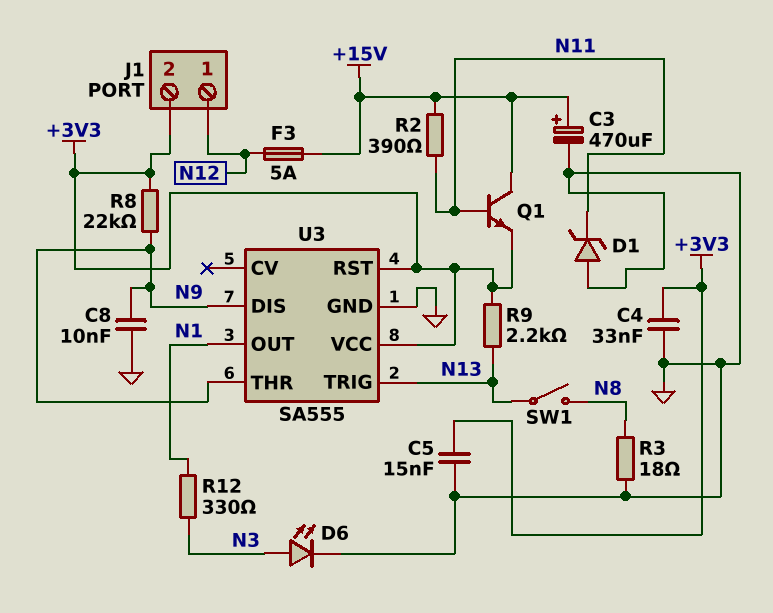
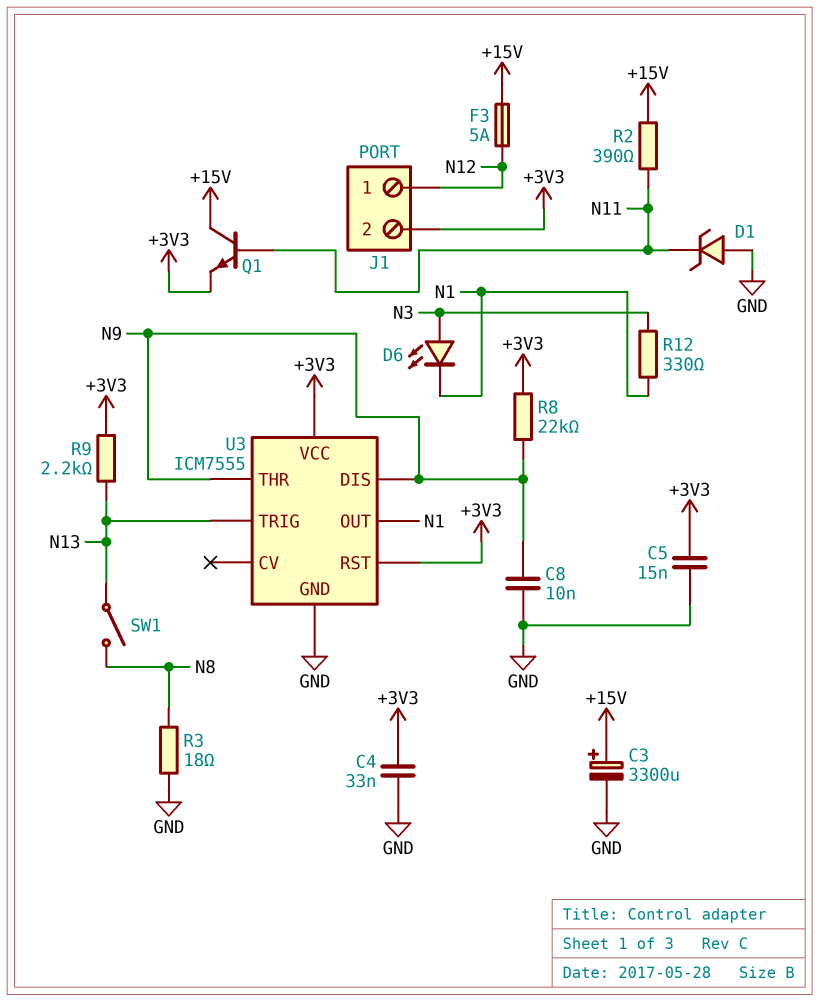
C3: 470uF (plus +15V, minus GND) -> 3300uF (plus +15V, minus GND)
D6: LED (A N3, K GND) -> LED (A N3, K N1)
U3: SA555 -> ICM7555

